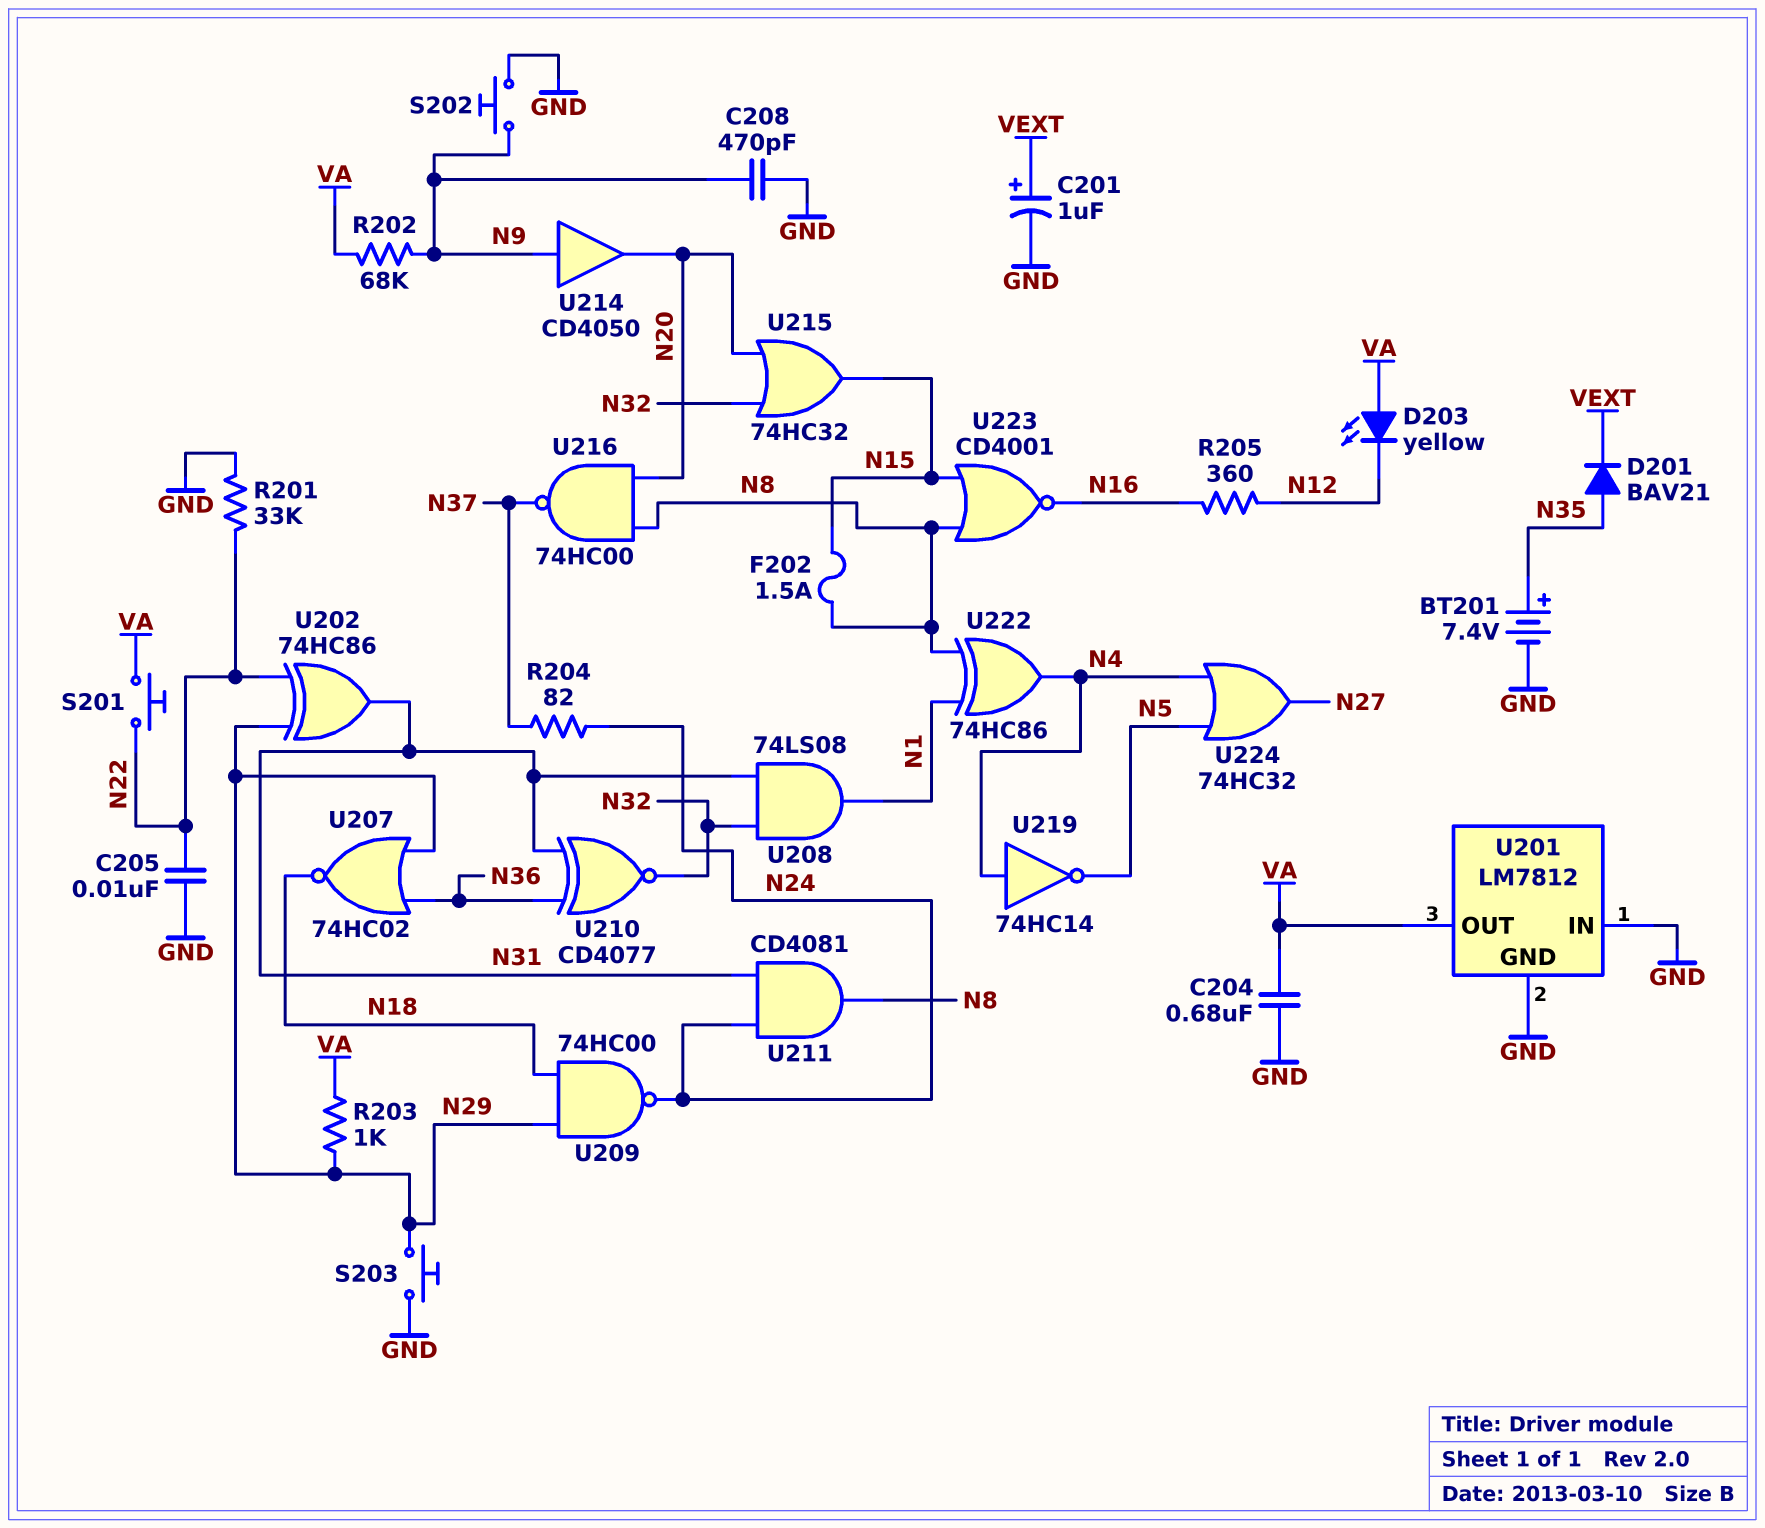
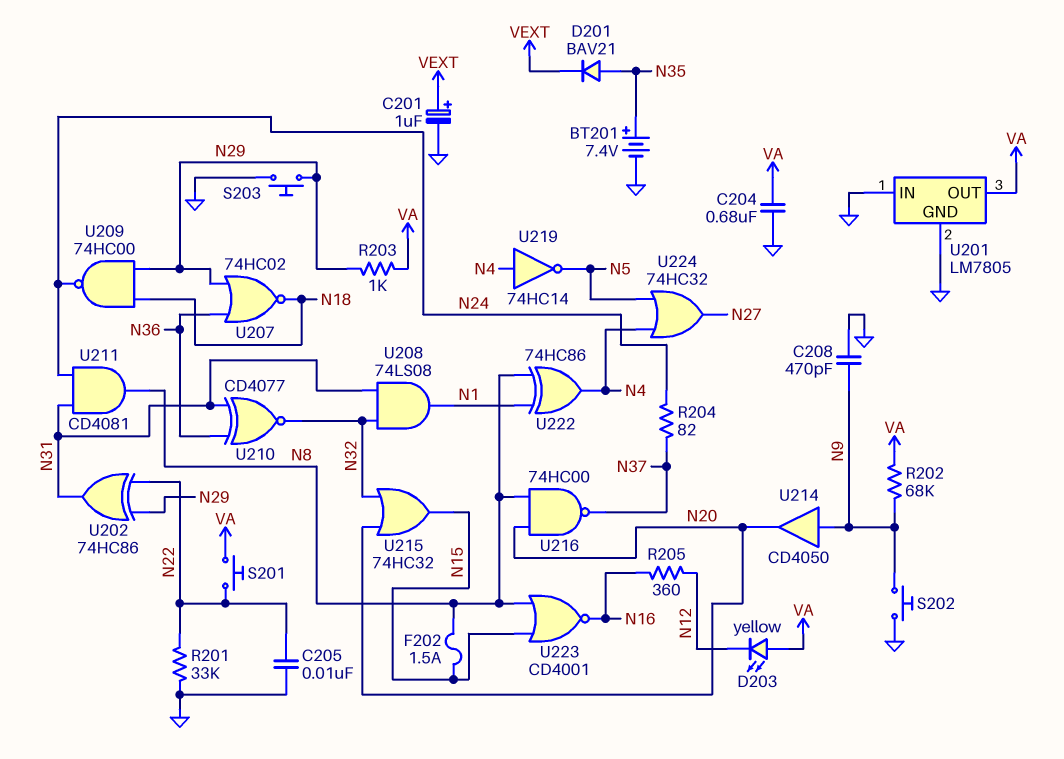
U201: LM7812 -> LM7805

